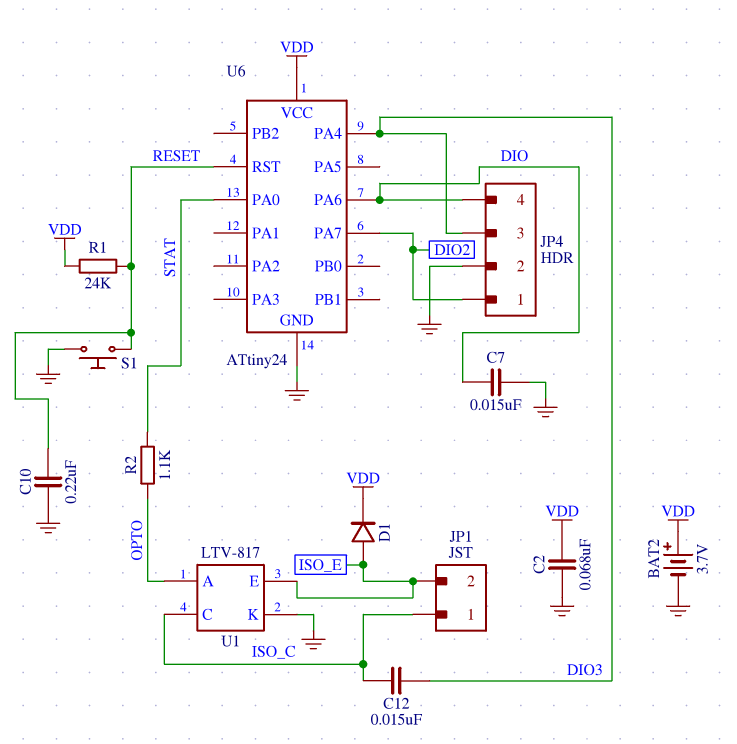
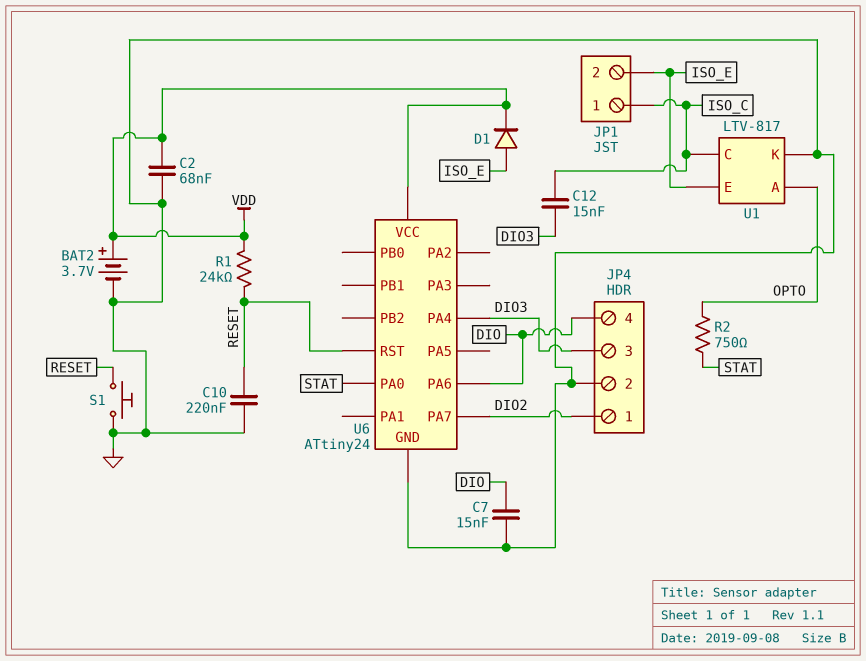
R2: 1.1k (OPTO, STAT) -> 750 (OPTO, STAT)

